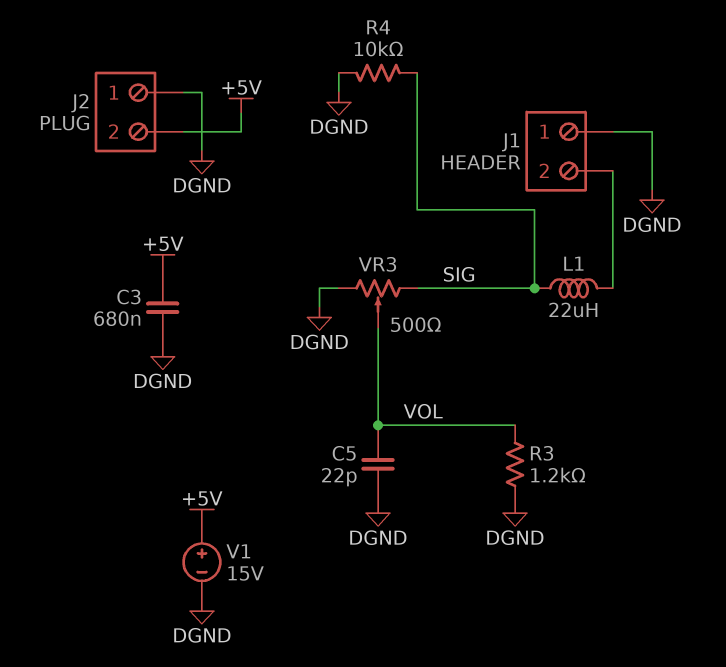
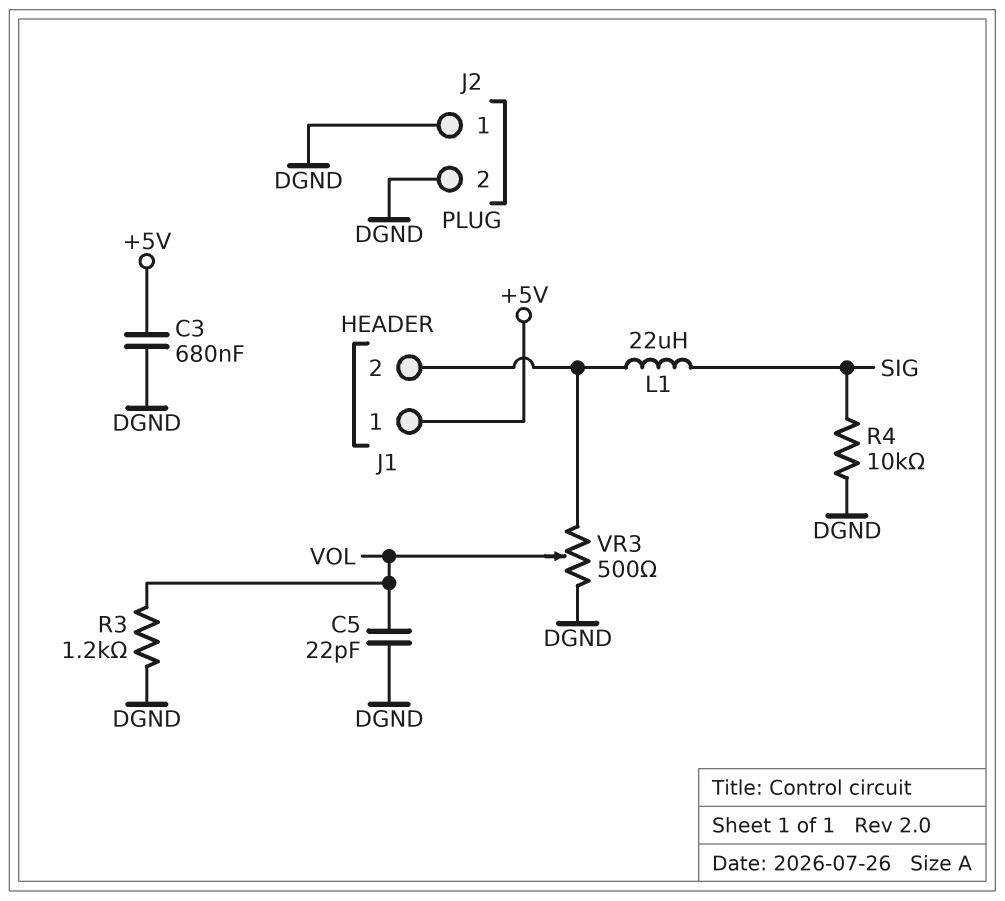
J1 pin 1: DGND -> +5V
J2 pin 2: +5V -> DGND
V1: 15V (plus +5V, minus DGND) -> none
VR3: 500 (DGND, SIG, wiper VOL) -> 500 (DGND, J1/2, wiper VOL)

